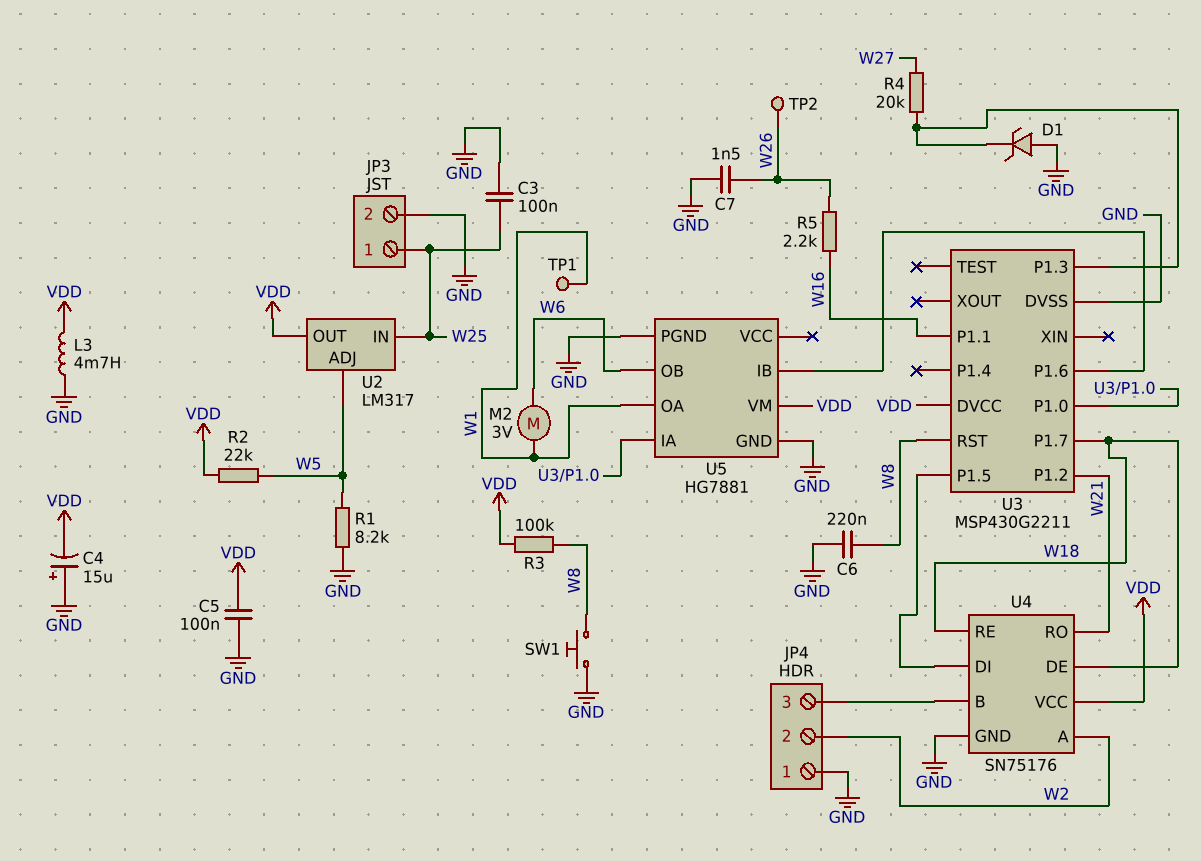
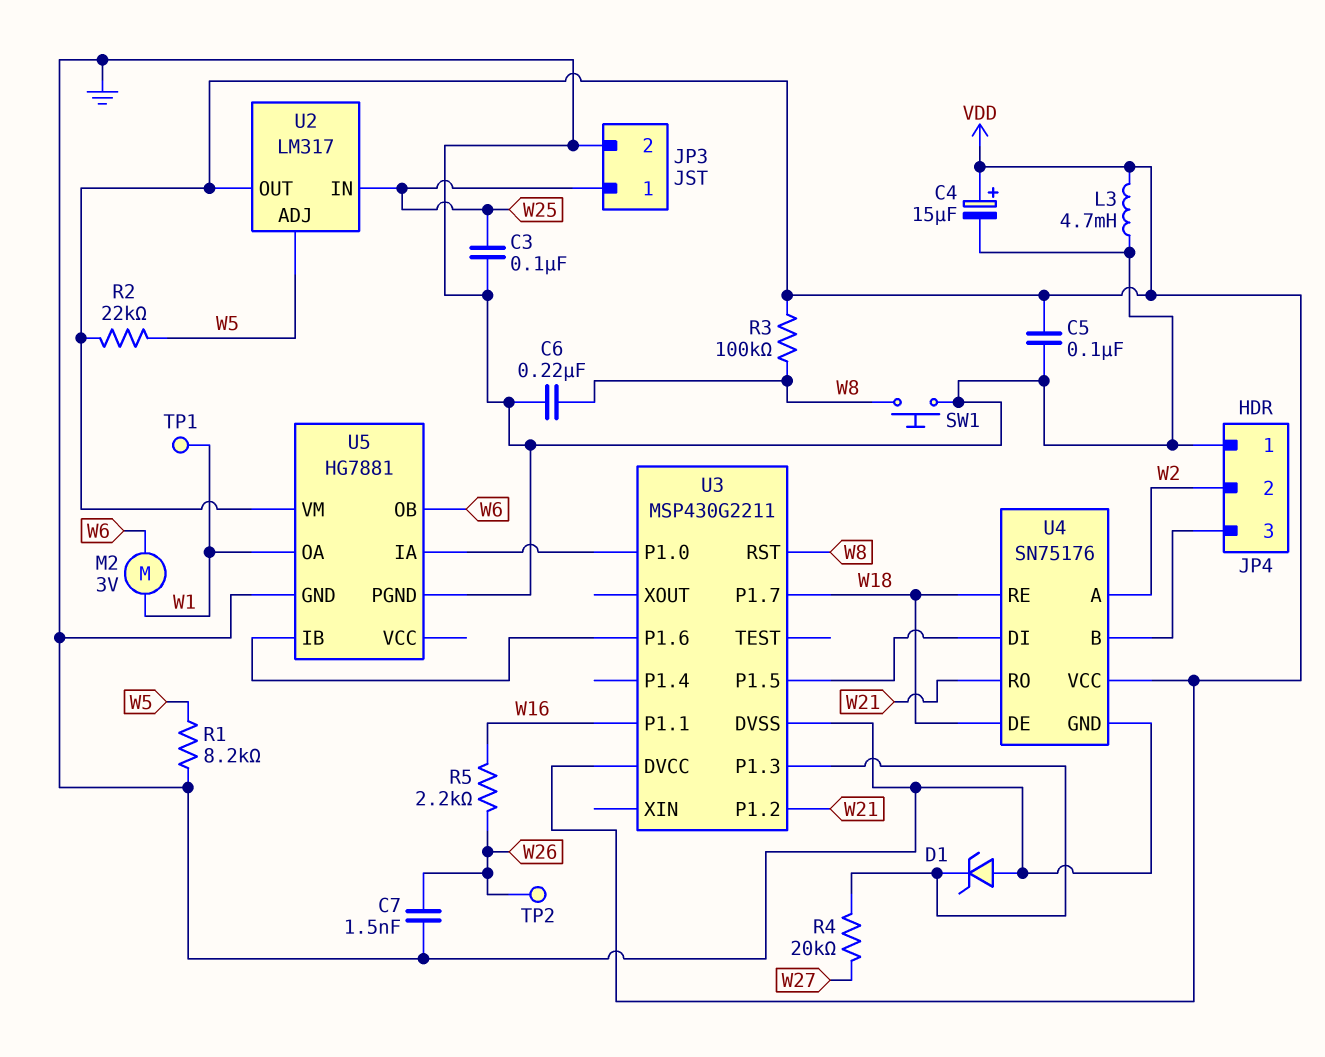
C4: 15uF (plus GND, minus VDD) -> 15uF (plus VDD, minus GND)

